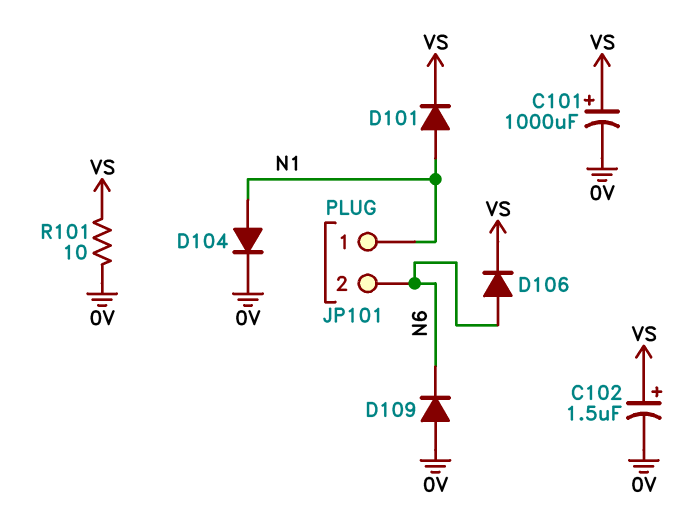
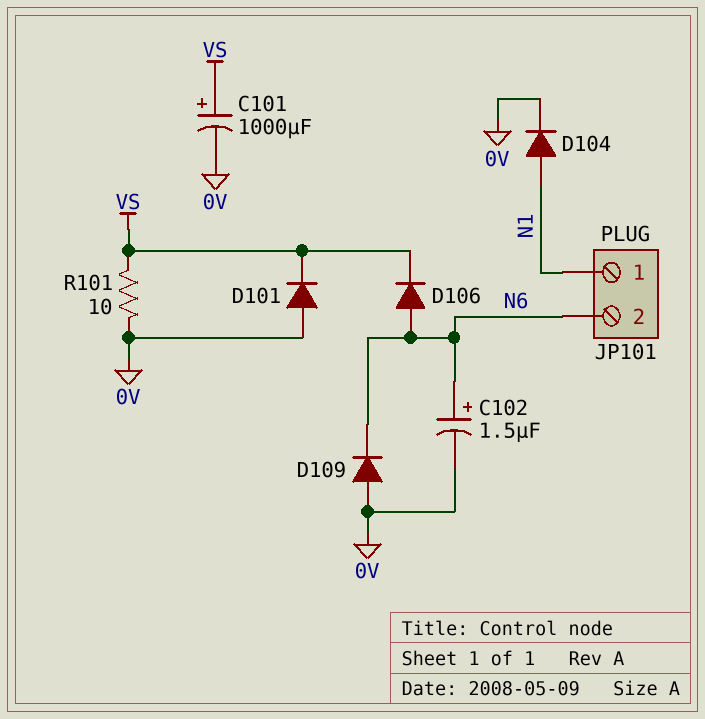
C102: 1.5uF (plus VS, minus 0V) -> 1.5uF (plus N6, minus 0V)
D101: diode (A N1, K VS) -> diode (A 0V, K VS)

